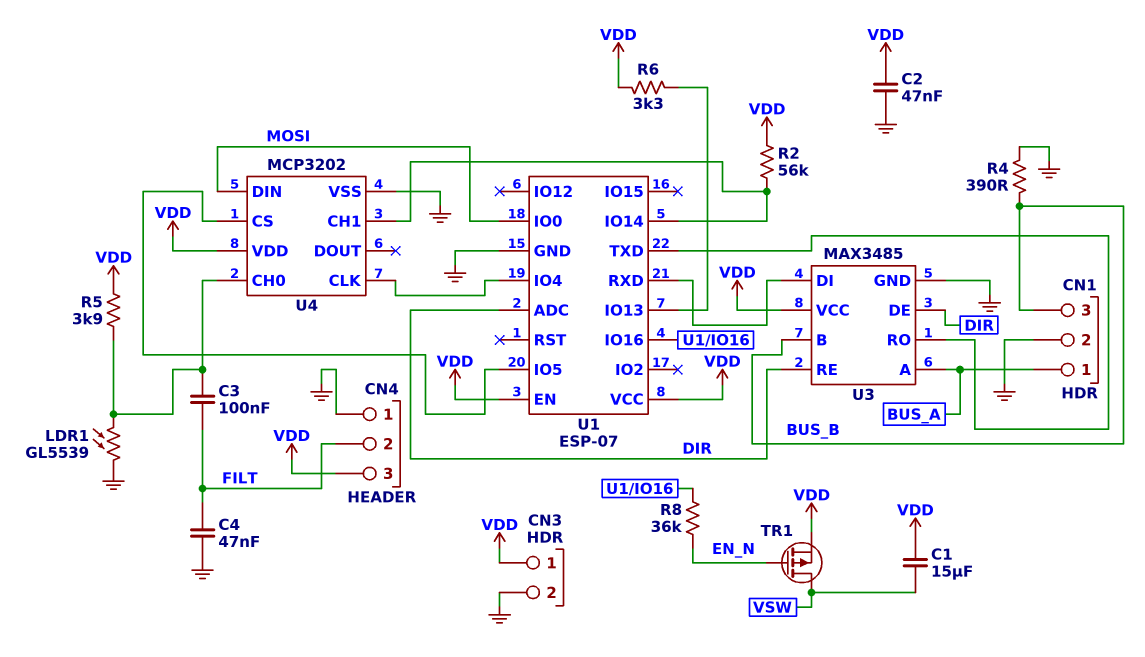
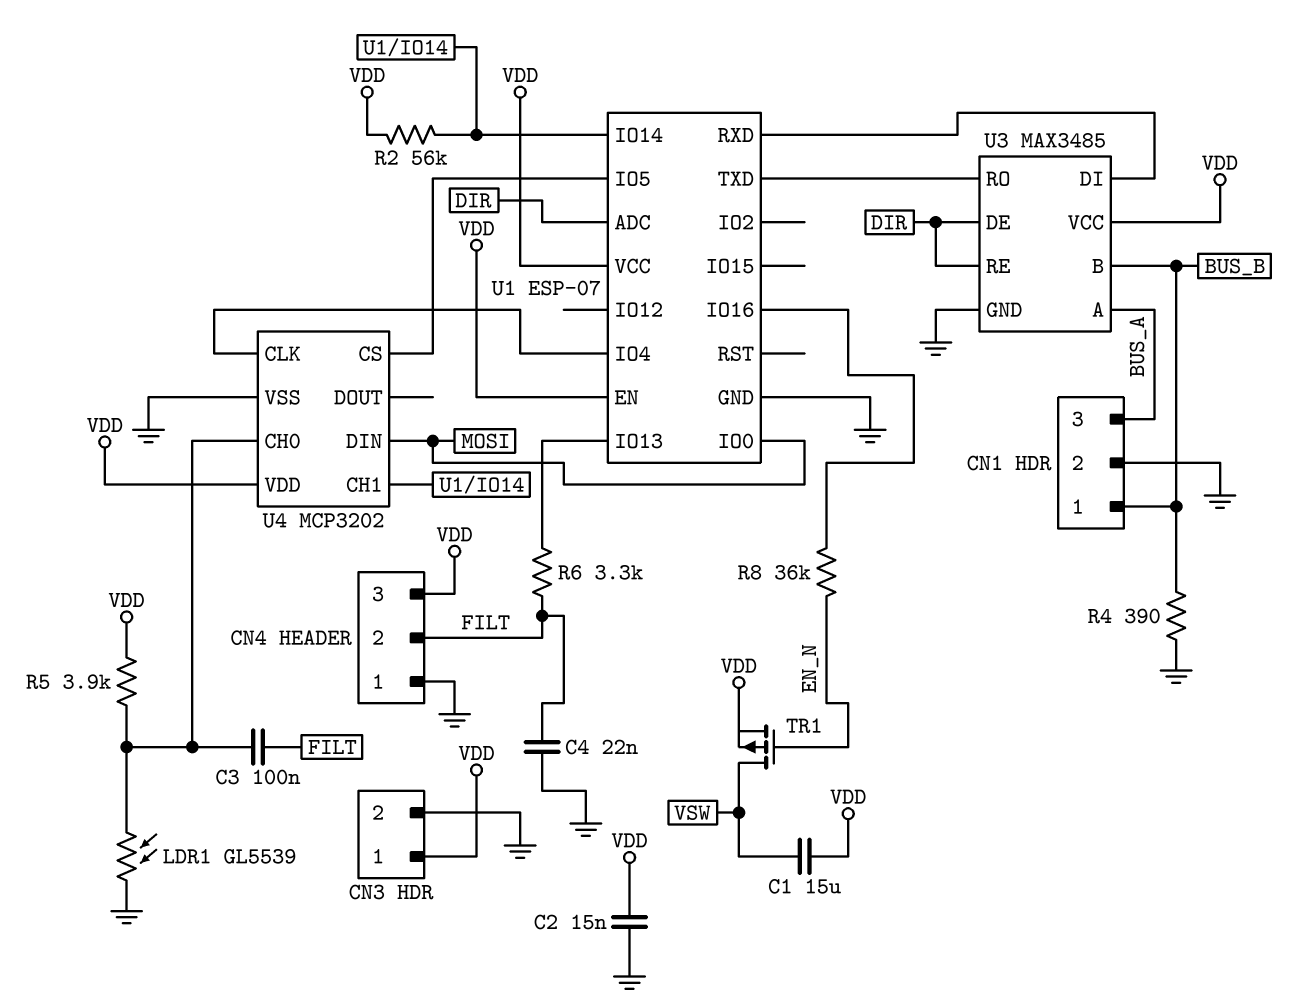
C2: 47nF (GND, VDD) -> 15nF (GND, VDD)
C4: 47nF (FILT, GND) -> 22nF (FILT, GND)
CN1 pin 1: BUS_A -> BUS_B
CN1 pin 3: BUS_B -> BUS_A
R6: 3.3k (U1/IO13, VDD) -> 3.3k (FILT, U1/IO13)

